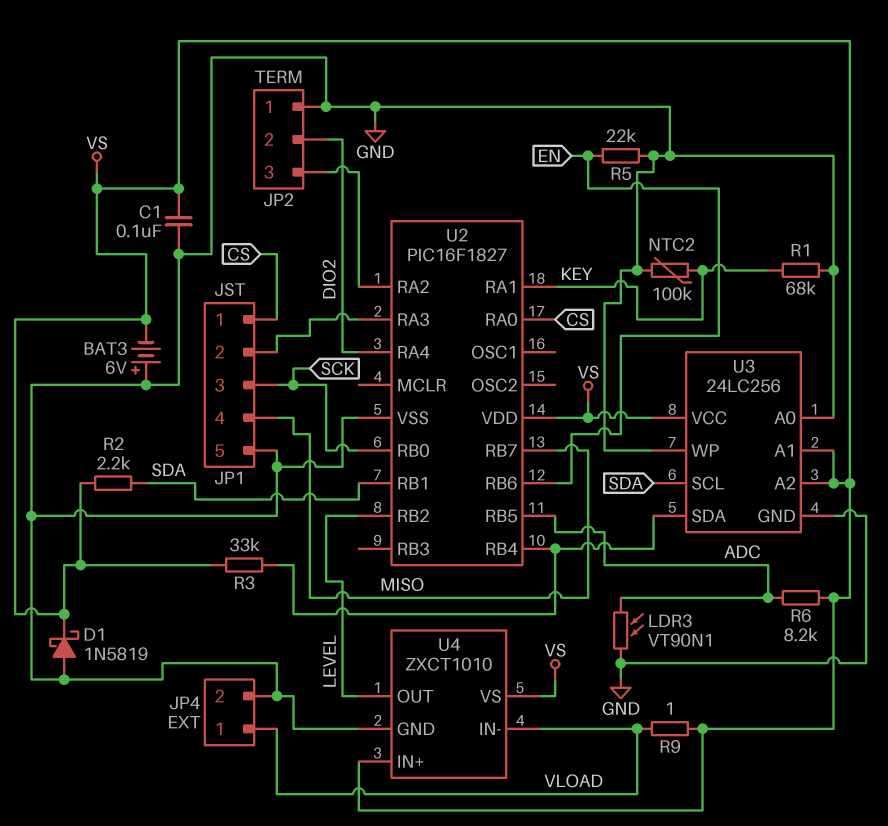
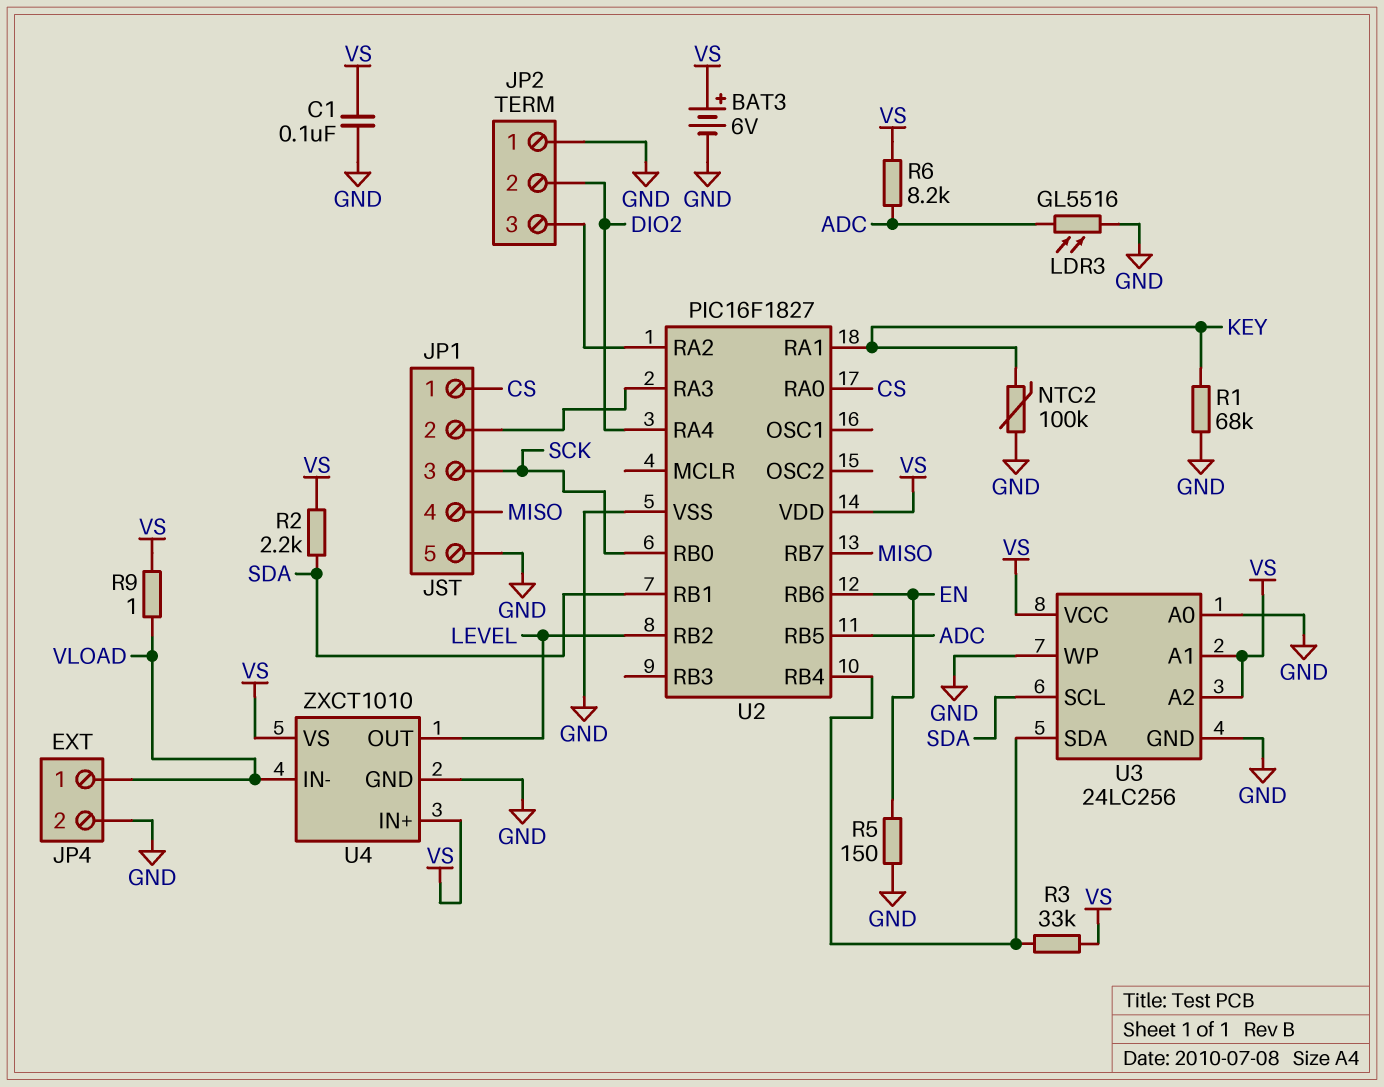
BAT3: 6V (plus GND, minus VS) -> 6V (plus VS, minus GND)
D1: schottky 1N5819 (A GND, K VS) -> none
LDR3: VT90N1 (ADC, GND) -> GL5516 (ADC, GND)
R5: 22k (EN, GND) -> 150 (EN, GND)

